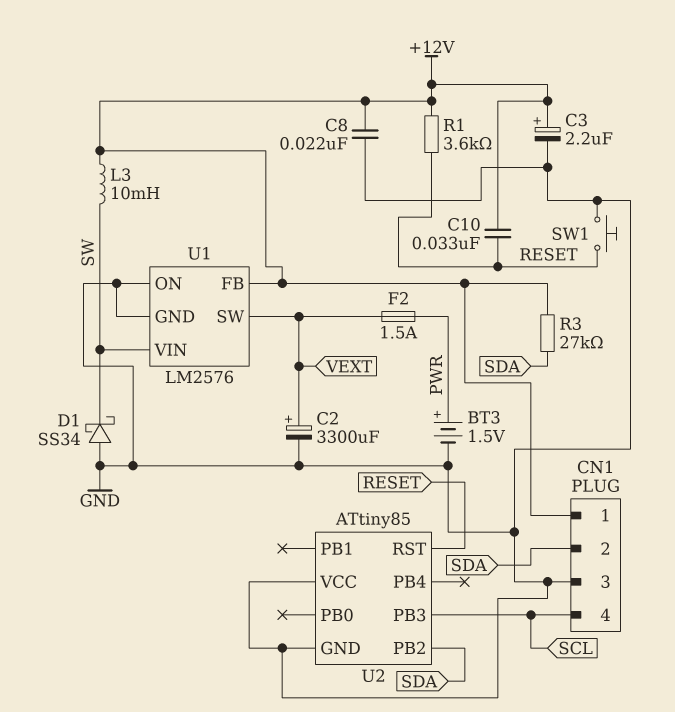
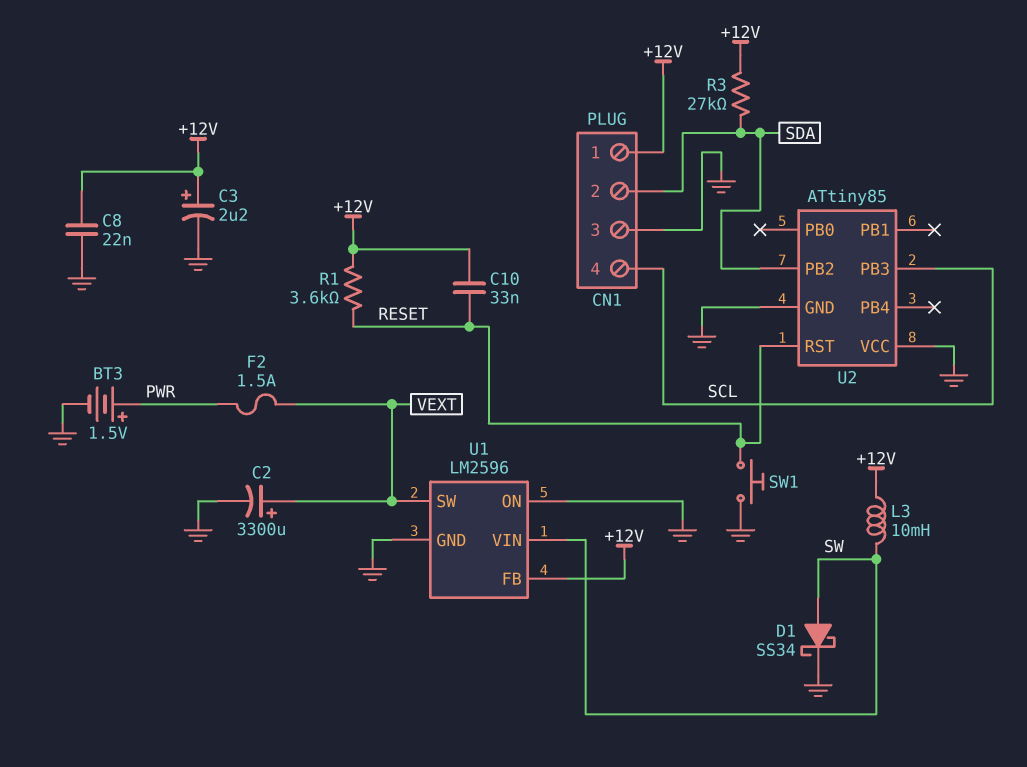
D1: schottky SS34 (A GND, K SW) -> schottky SS34 (A SW, K GND)
U1: LM2576 -> LM2596

